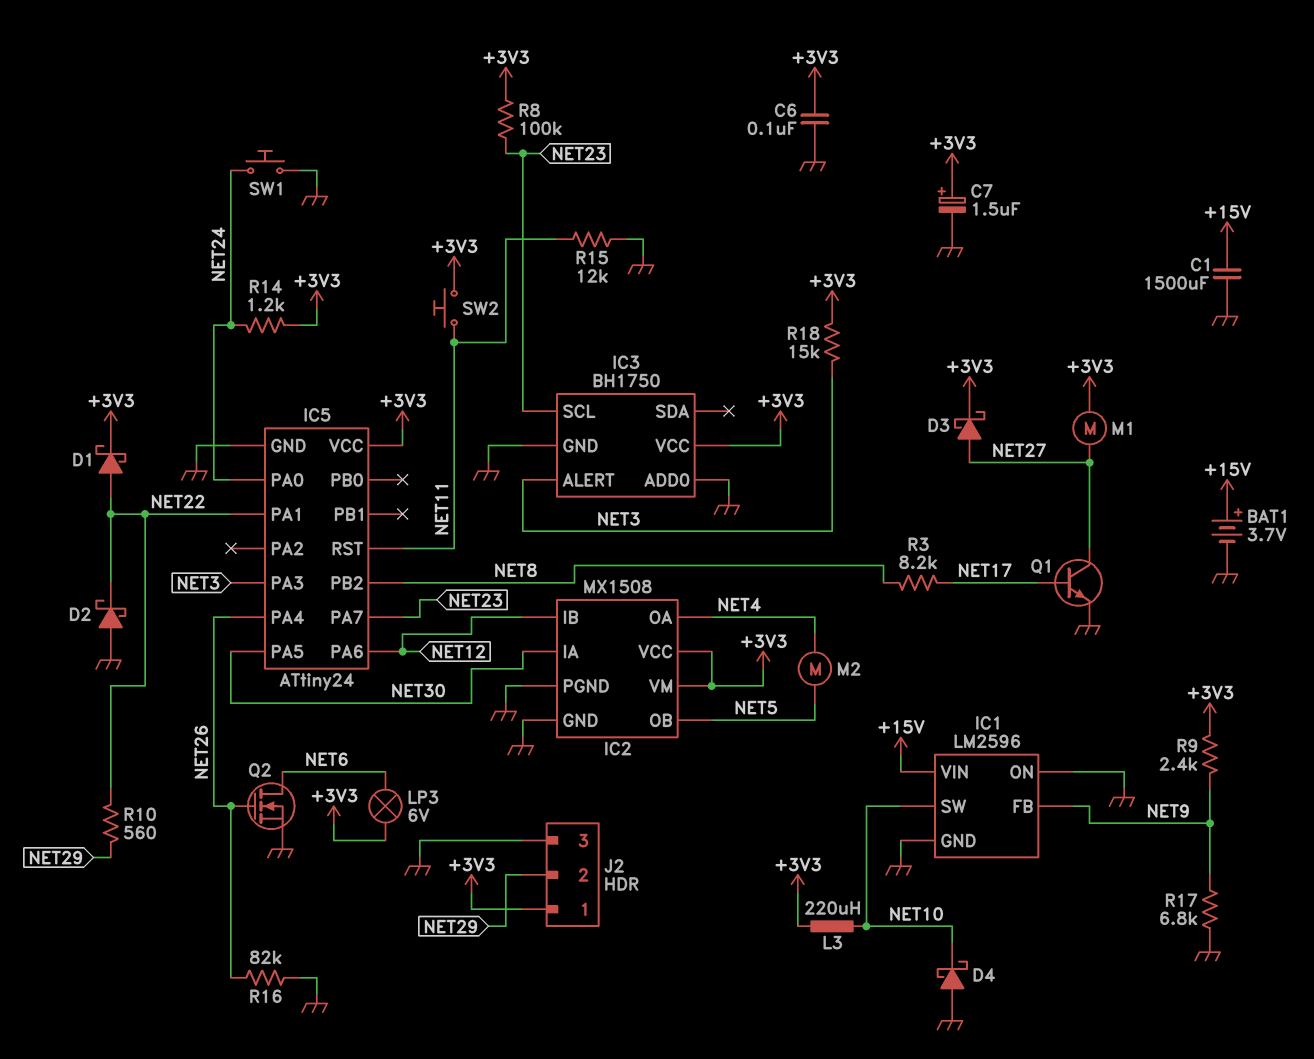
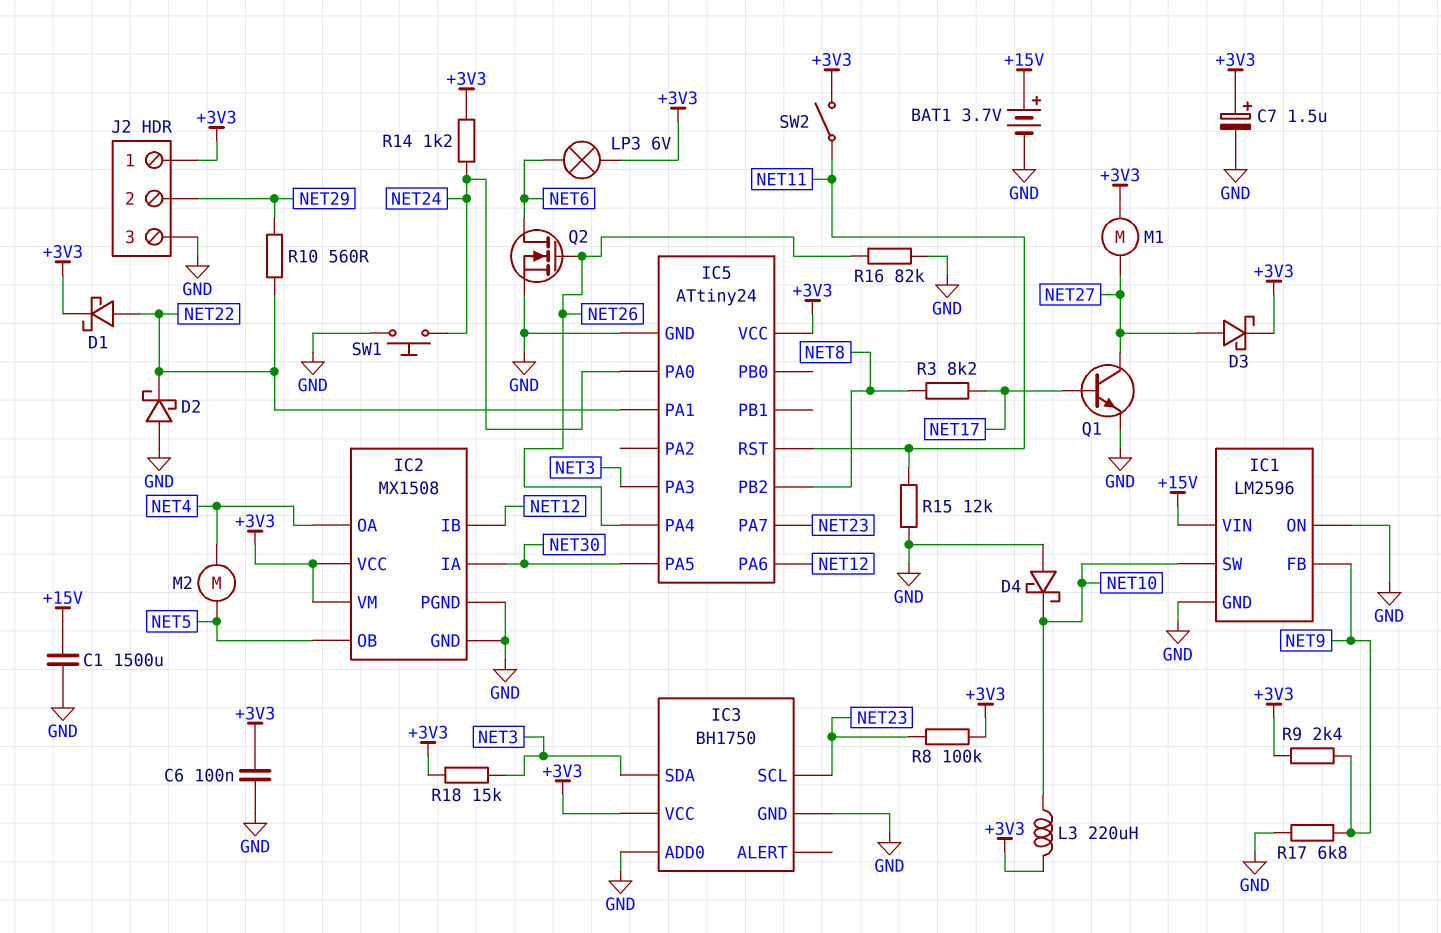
IC3 pin ALERT: NET3 -> none
IC3 pin SDA: none -> NET3
SW2: button (+3V3, NET11) -> switch (+3V3, NET11)

